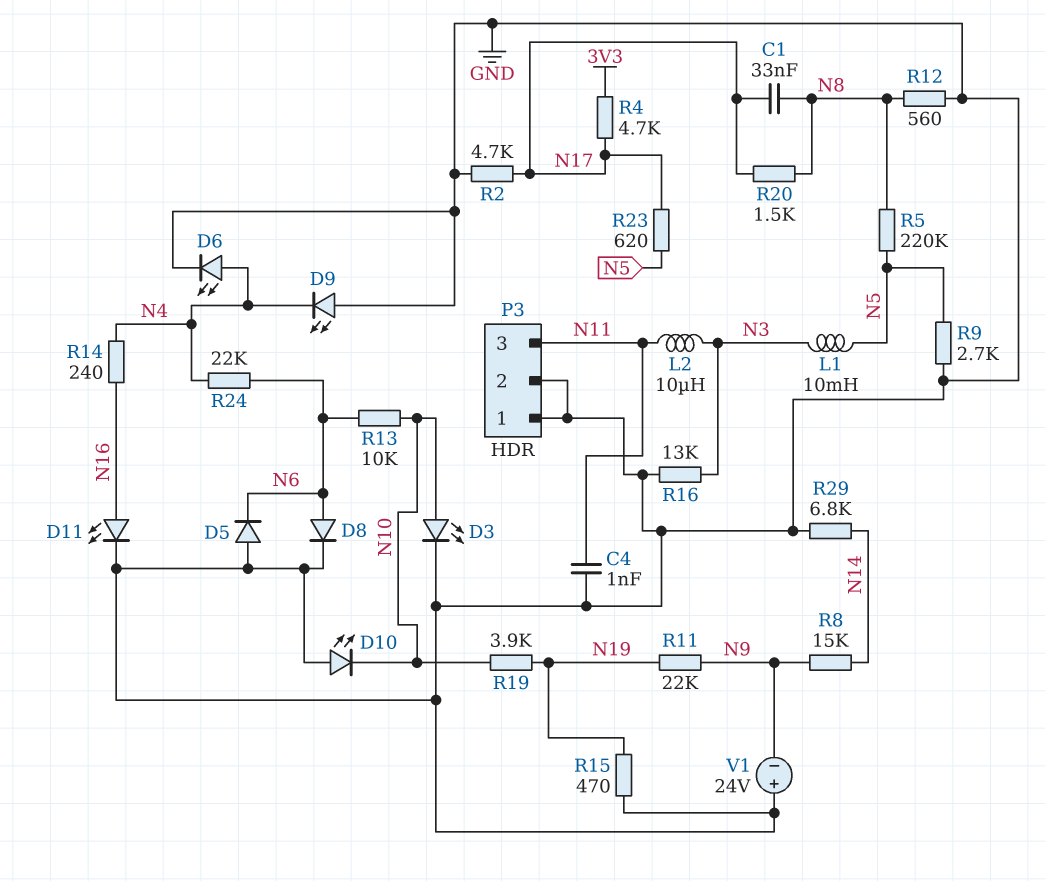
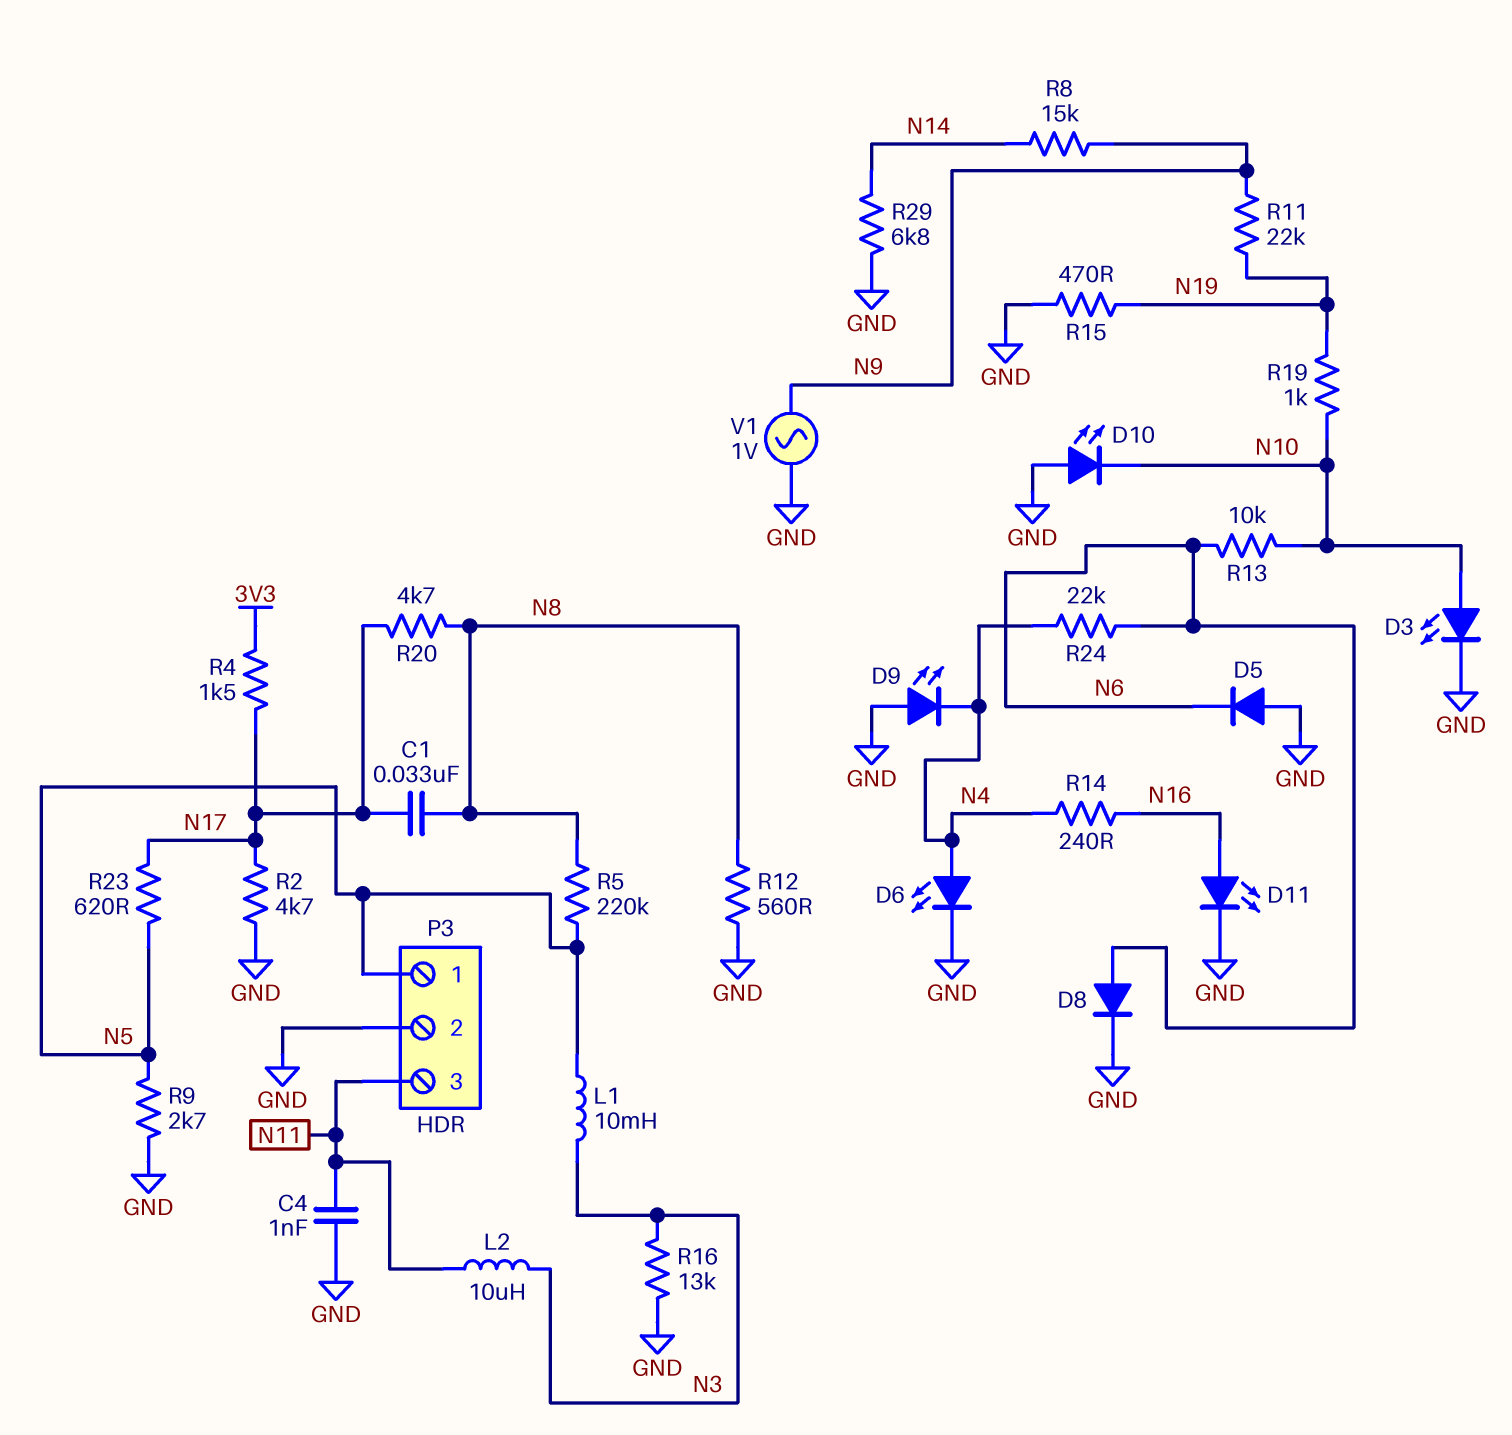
P3 pin 1: GND -> N5
R4: 4.7k (3V3, N17) -> 1.5k (3V3, N17)
R19: 3.9k (N10, N19) -> 1k (N10, N19)
R20: 1.5k (N8, N17) -> 4.7k (N8, N17)
V1: 24V (plus GND, minus N9) -> AC 1V (GND, N9)

